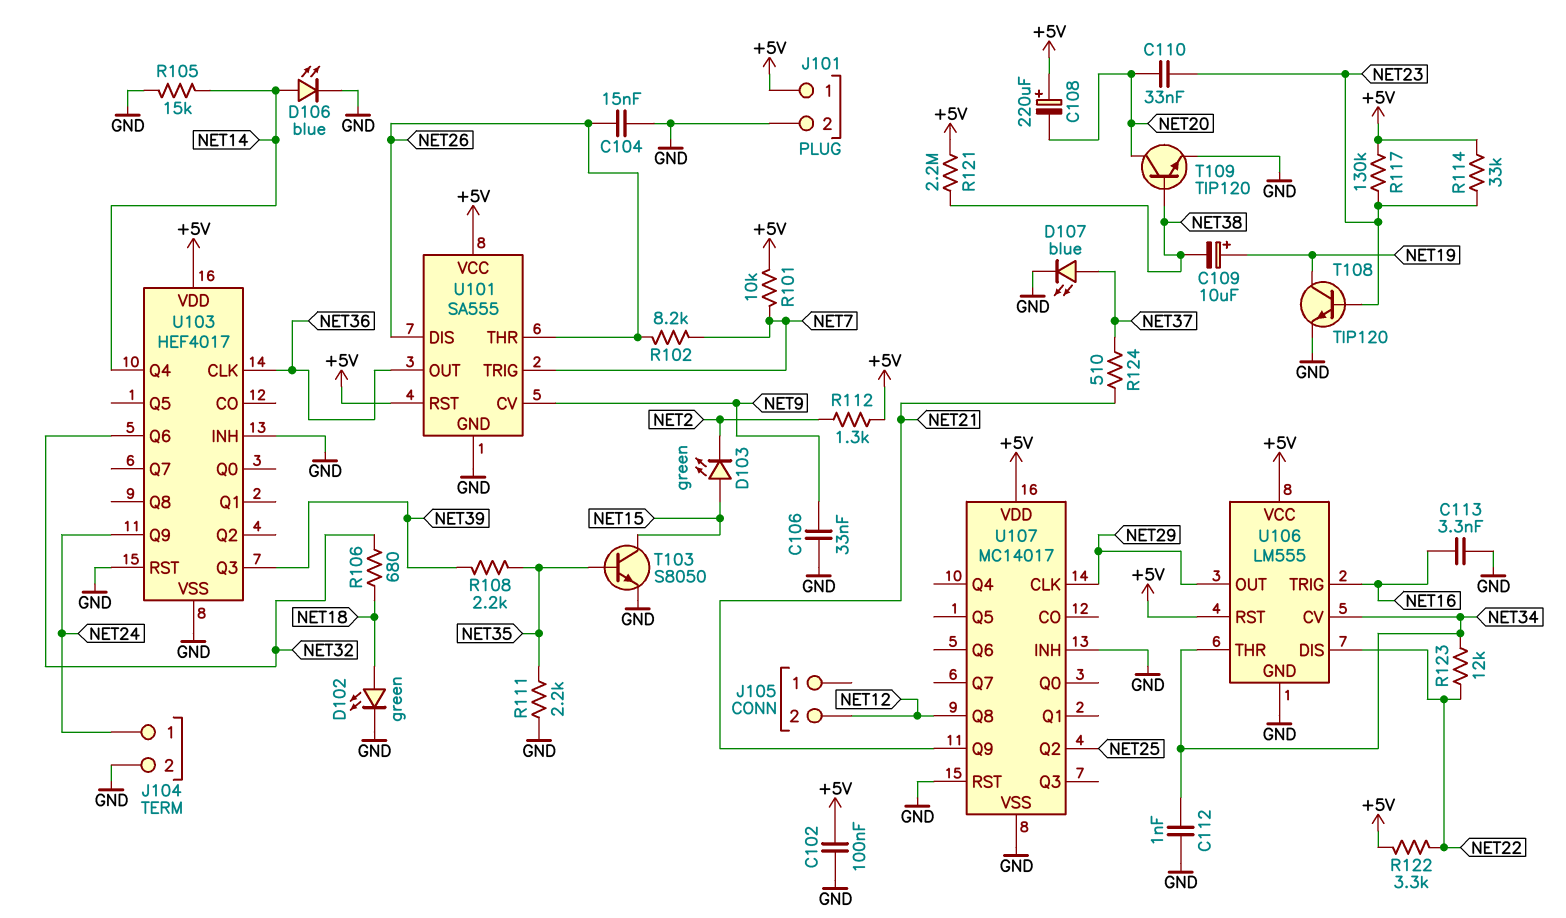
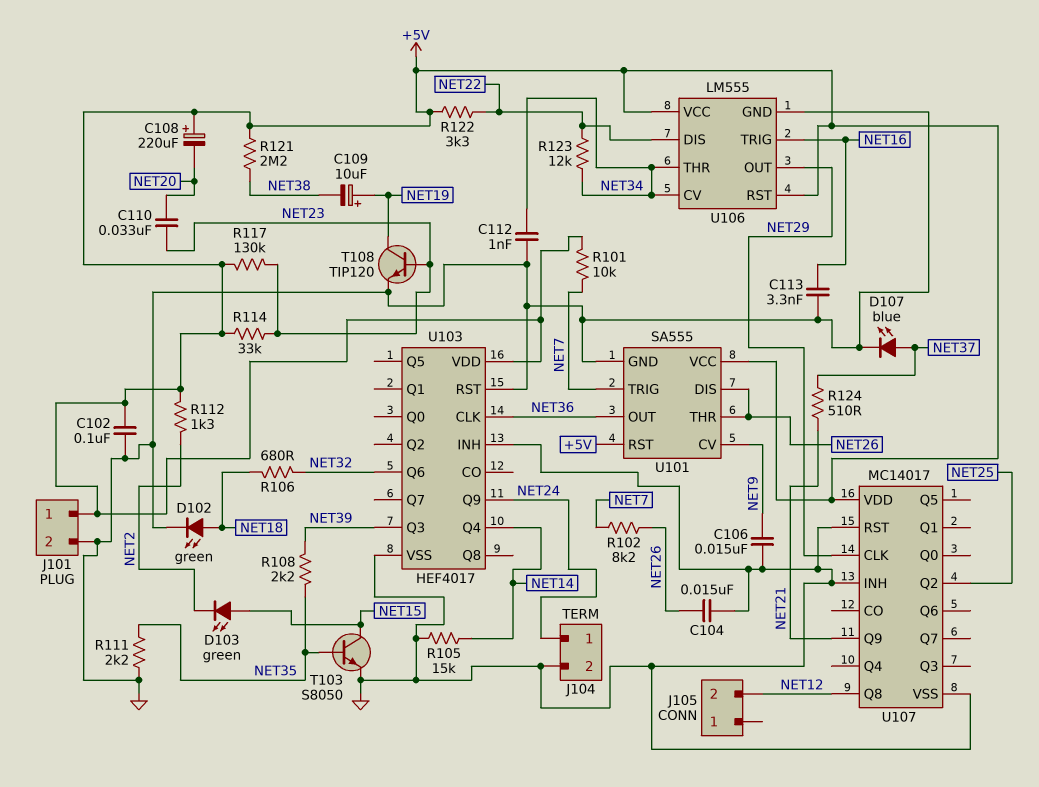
C106: 33nF (GND, NET9) -> 15nF (GND, NET9)
D106: LED blue (A NET14, K GND) -> none
T109: NPN TIP120 (B NET38, C NET20, E GND) -> none

